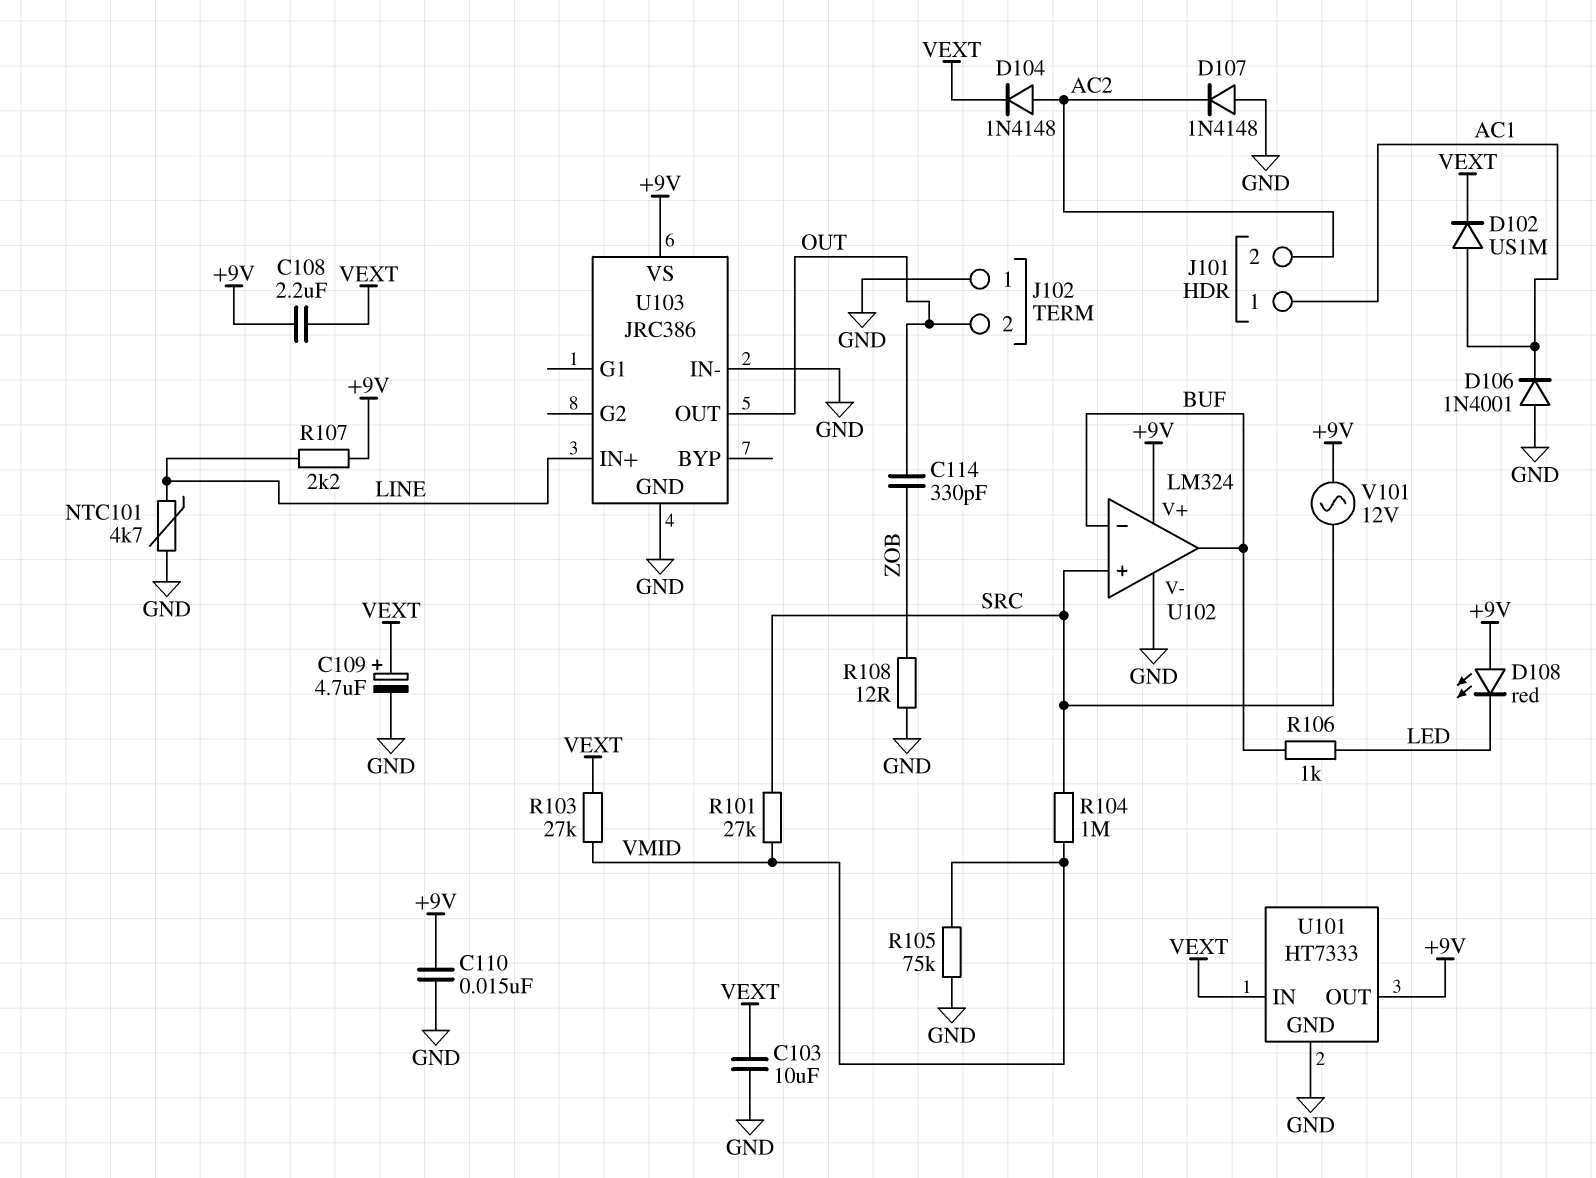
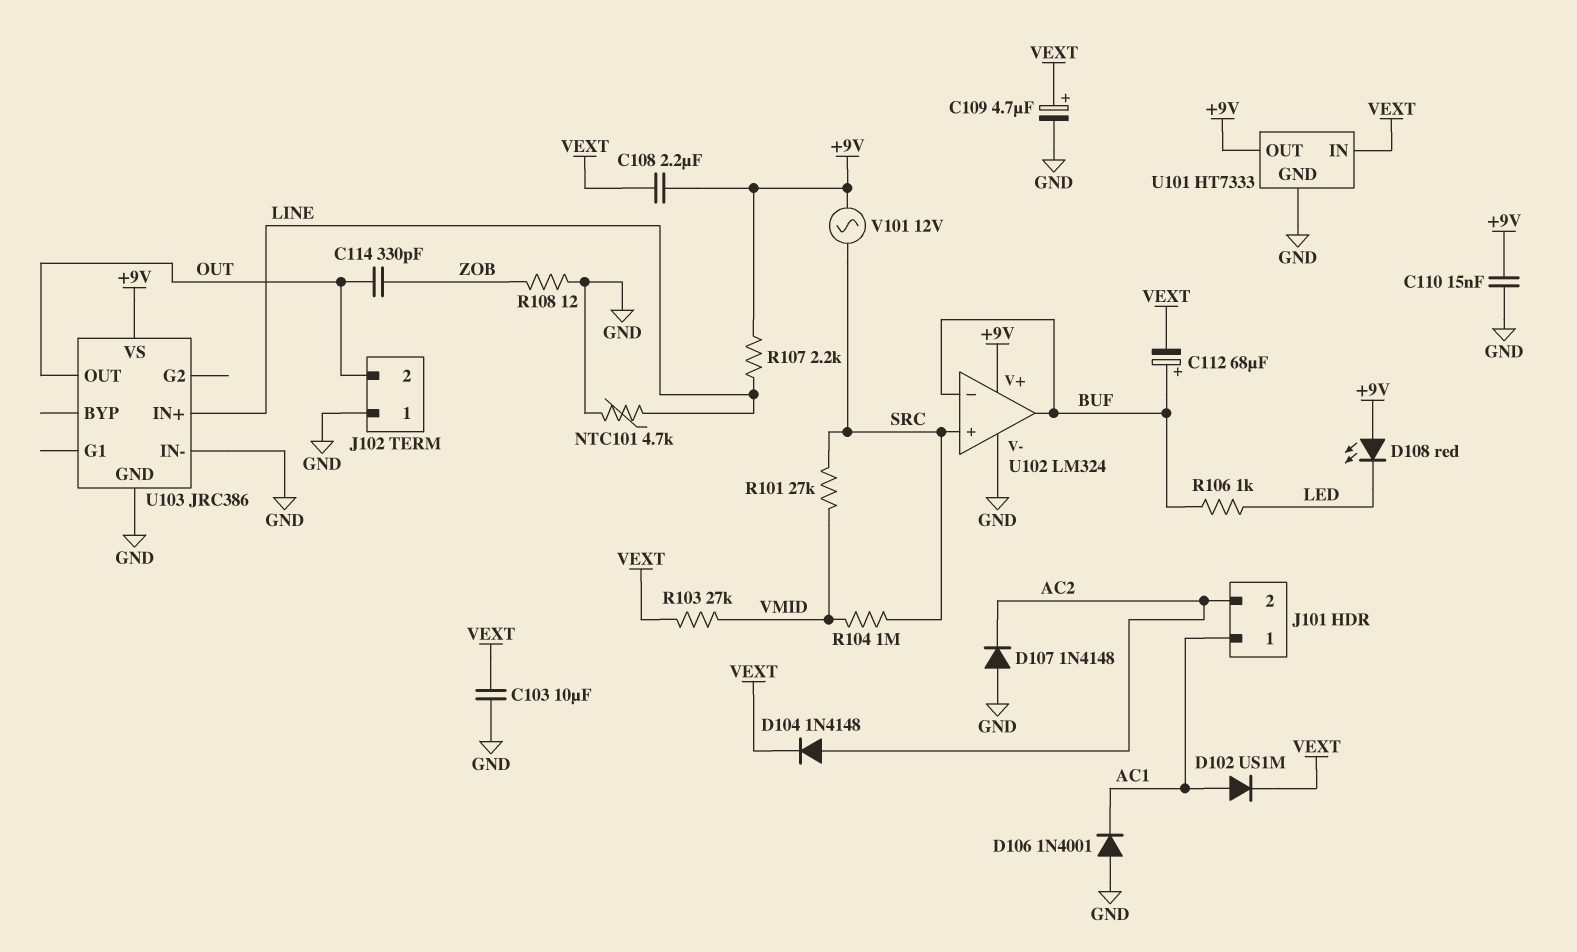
C112: none -> 68uF (plus BUF, minus VEXT)
R105: 75k (GND, VMID) -> none

